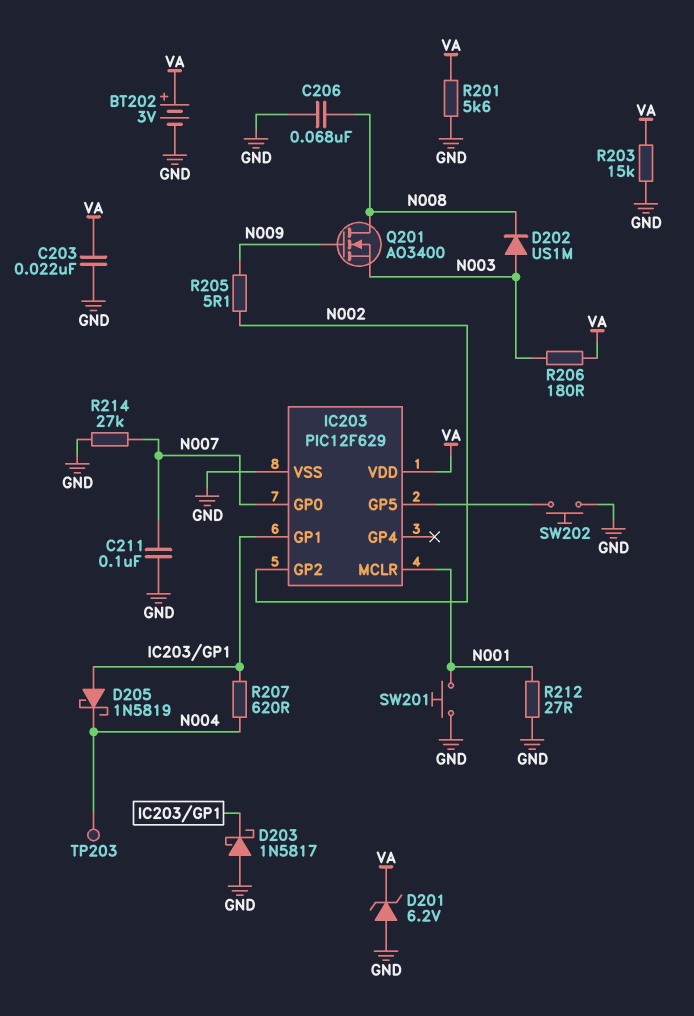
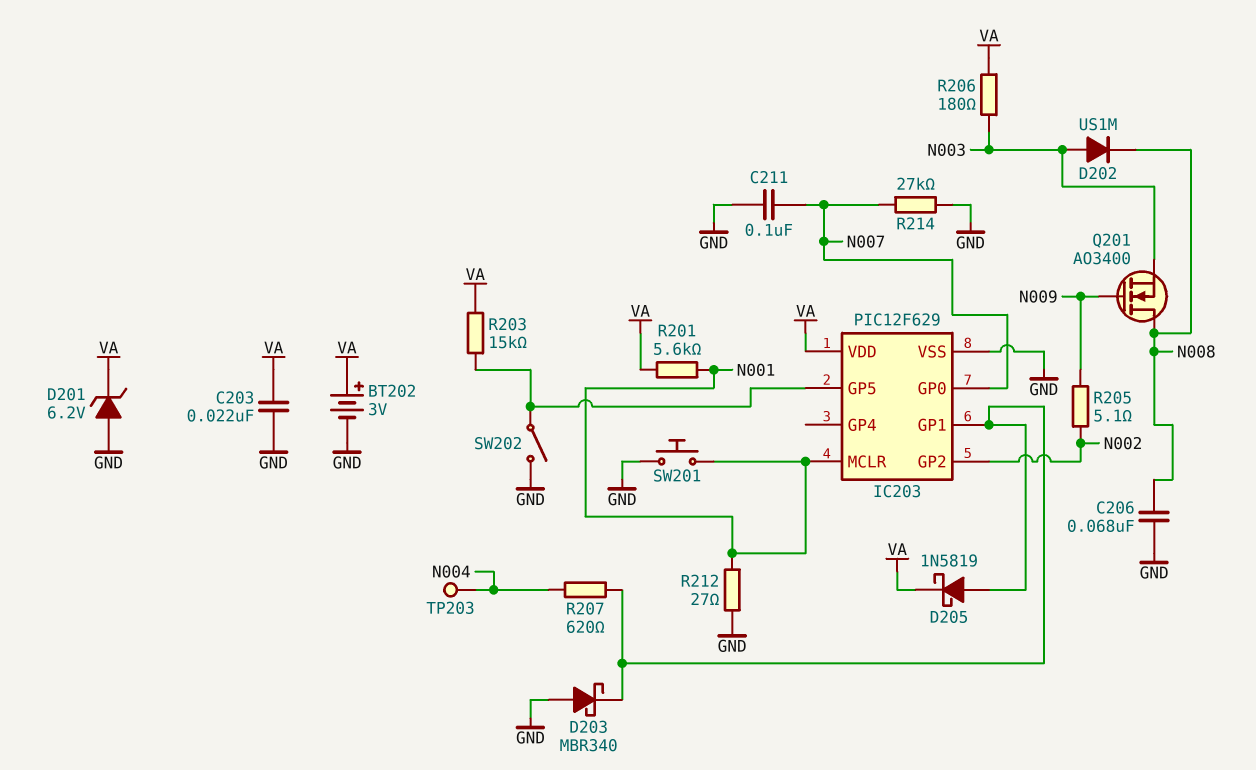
D203: schottky 1N5817 (A GND, K IC203/GP1) -> schottky MBR340 (A GND, K IC203/GP1)
D205: schottky 1N5819 (A IC203/GP1, K N004) -> schottky 1N5819 (A IC203/GP1, K VA)
R201: 5.6k (GND, VA) -> 5.6k (N001, VA)
R203: 15k (GND, VA) -> 15k (IC203/GP5, VA)
SW202: button (GND, IC203/GP5) -> switch (GND, IC203/GP5)

